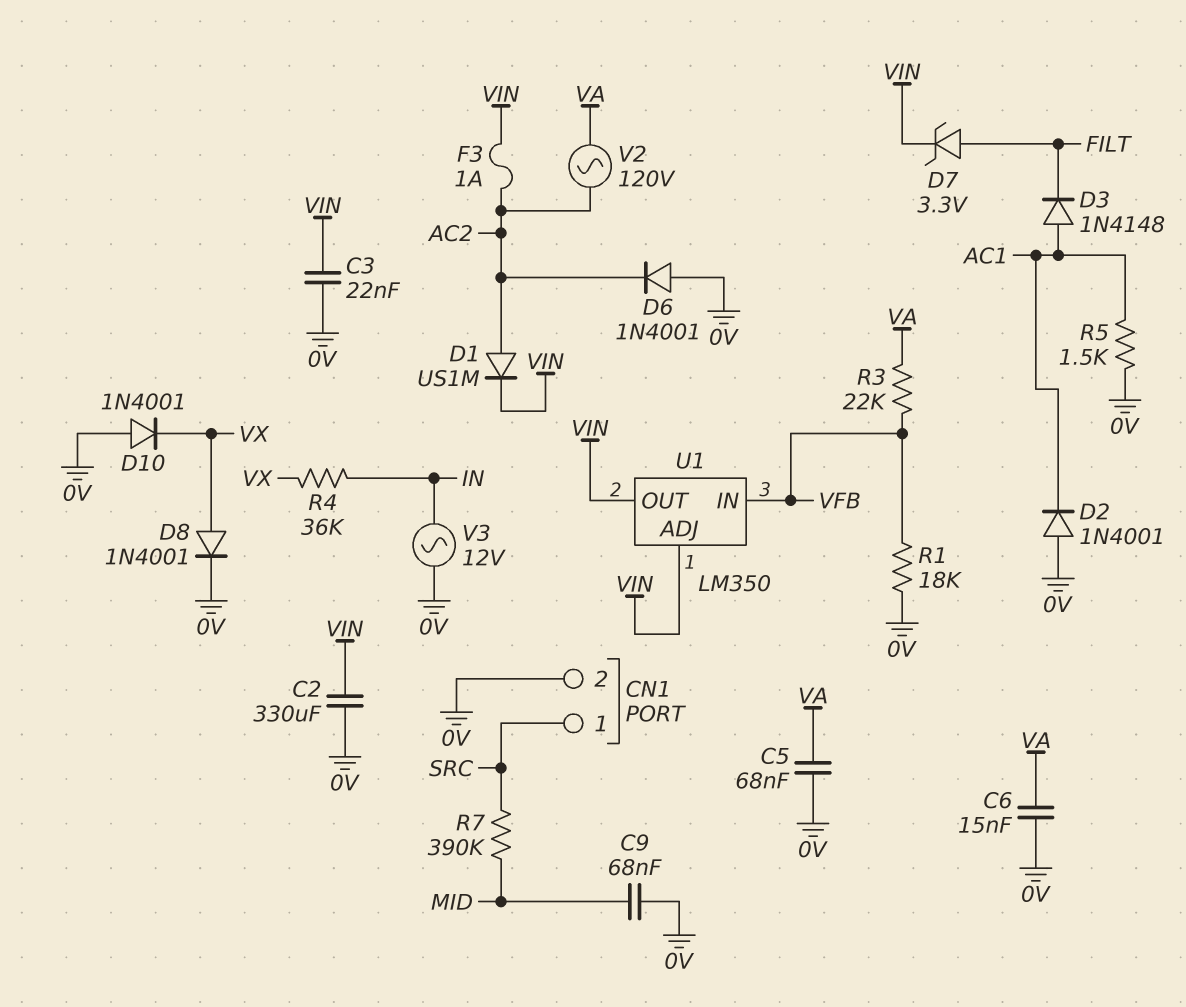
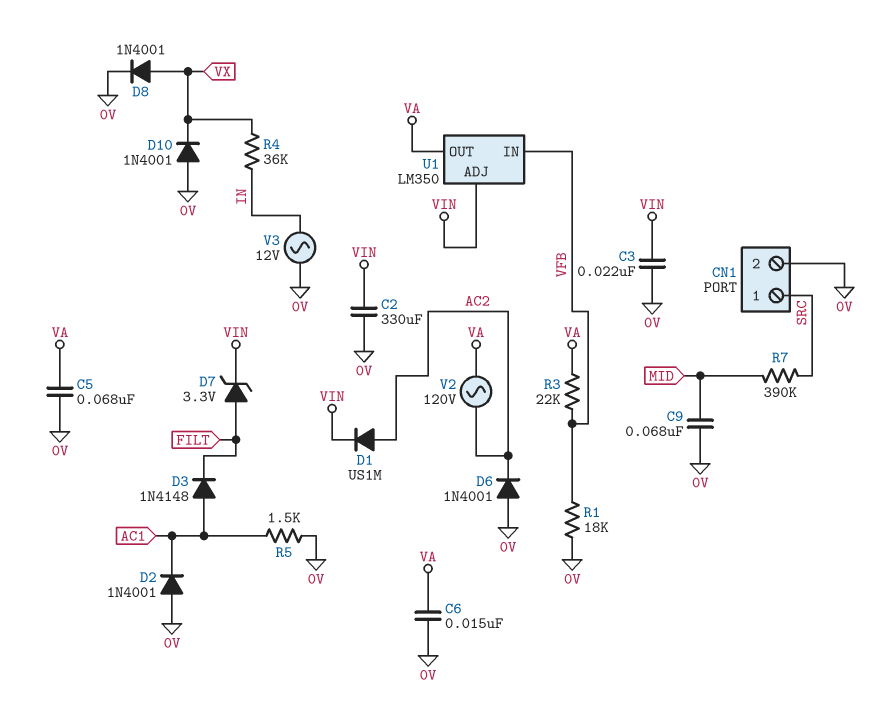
F3: 1A (AC2, VIN) -> none
U1 pin OUT: VIN -> VA

